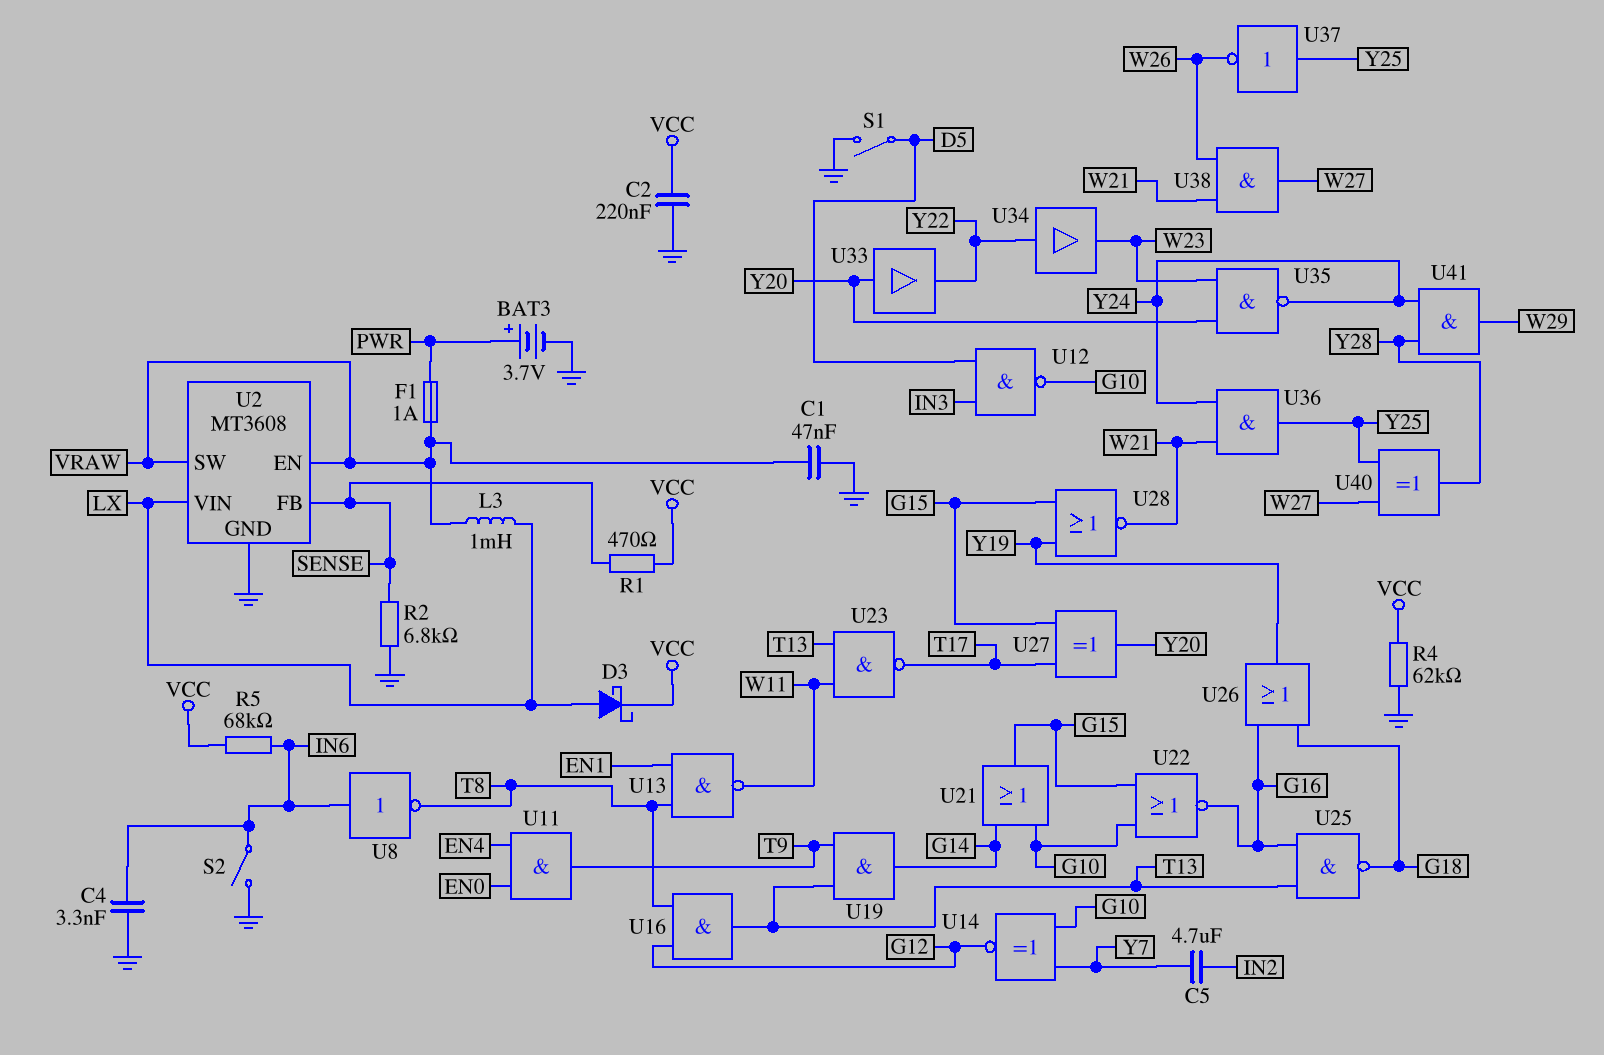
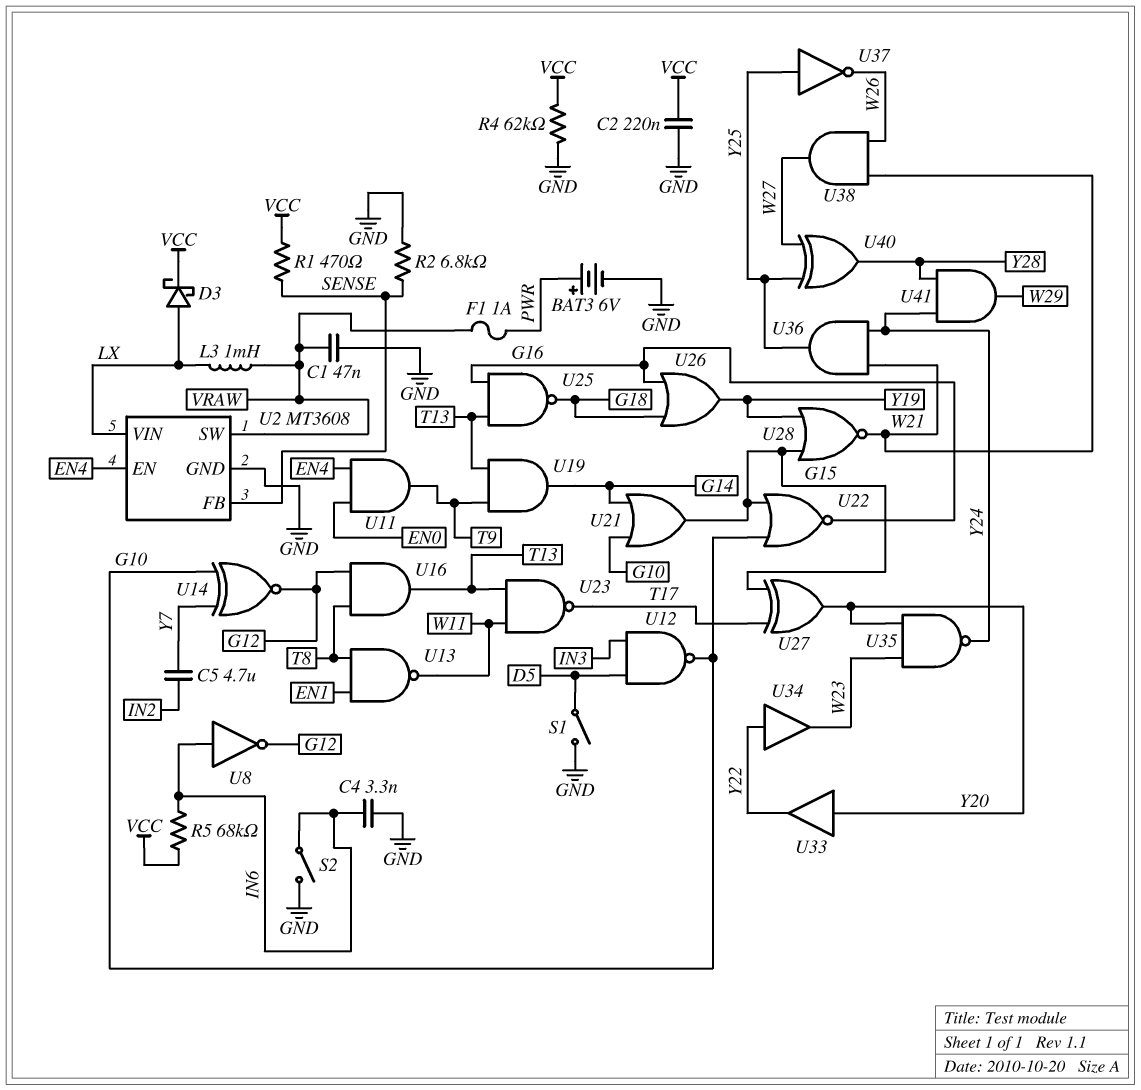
BAT3: 3.7V (plus PWR, minus GND) -> 6V (plus PWR, minus GND)
U2 pin EN: VRAW -> EN4
U8: NOT (in IN6, out T8) -> NOT (in IN6, out G12)

